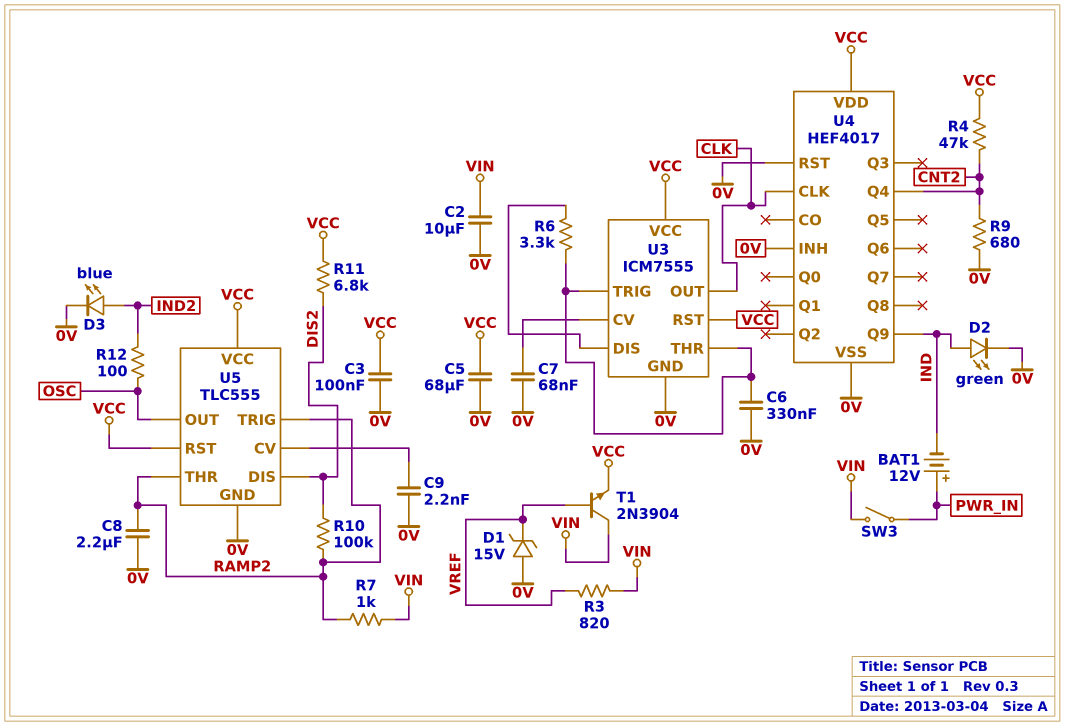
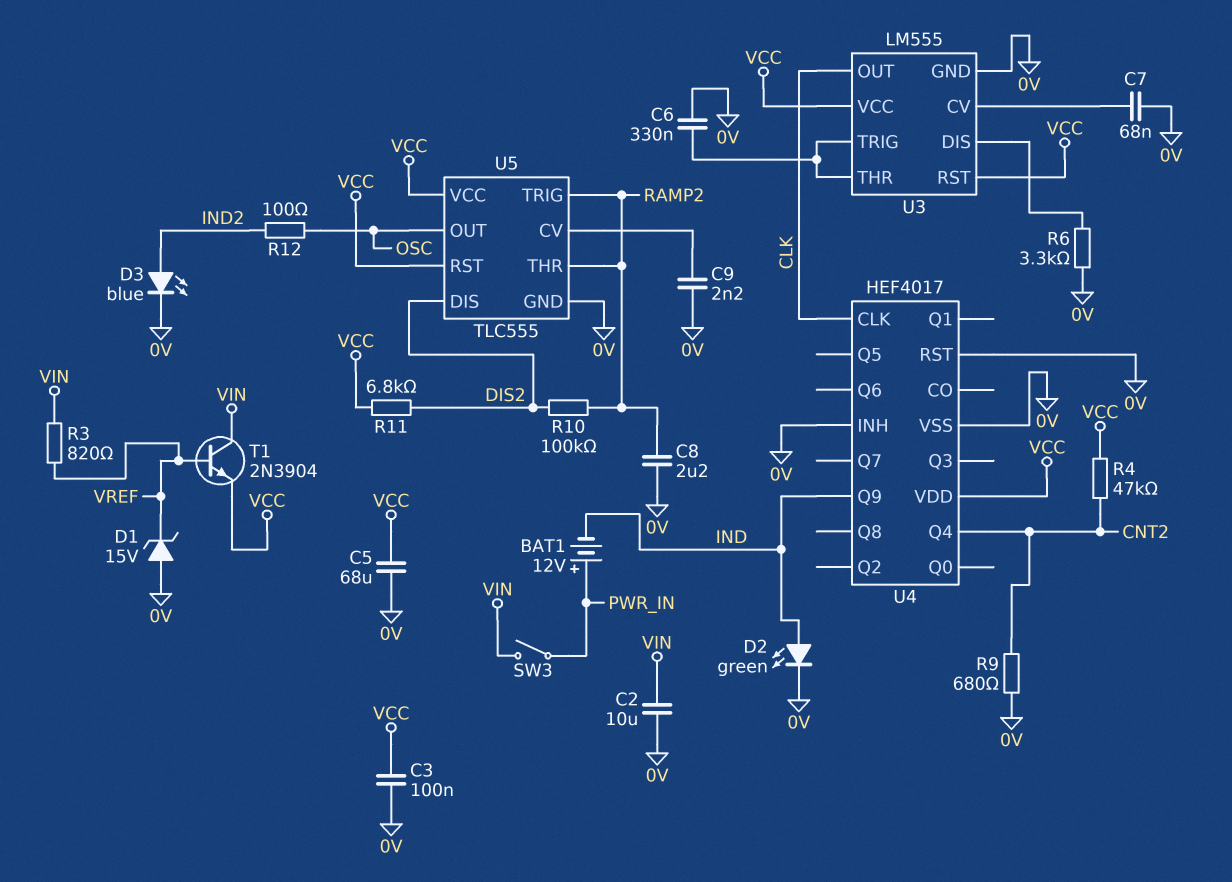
R6: 3.3k (U3/DIS, U3/THR) -> 3.3k (0V, U3/DIS)
R7: 1k (RAMP2, VIN) -> none
U3: ICM7555 -> LM555

